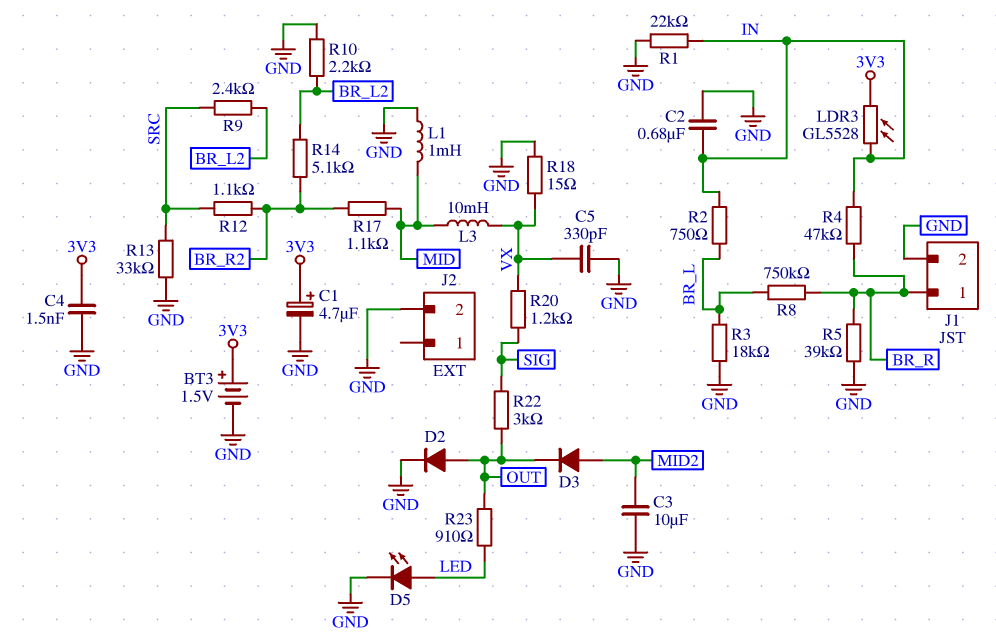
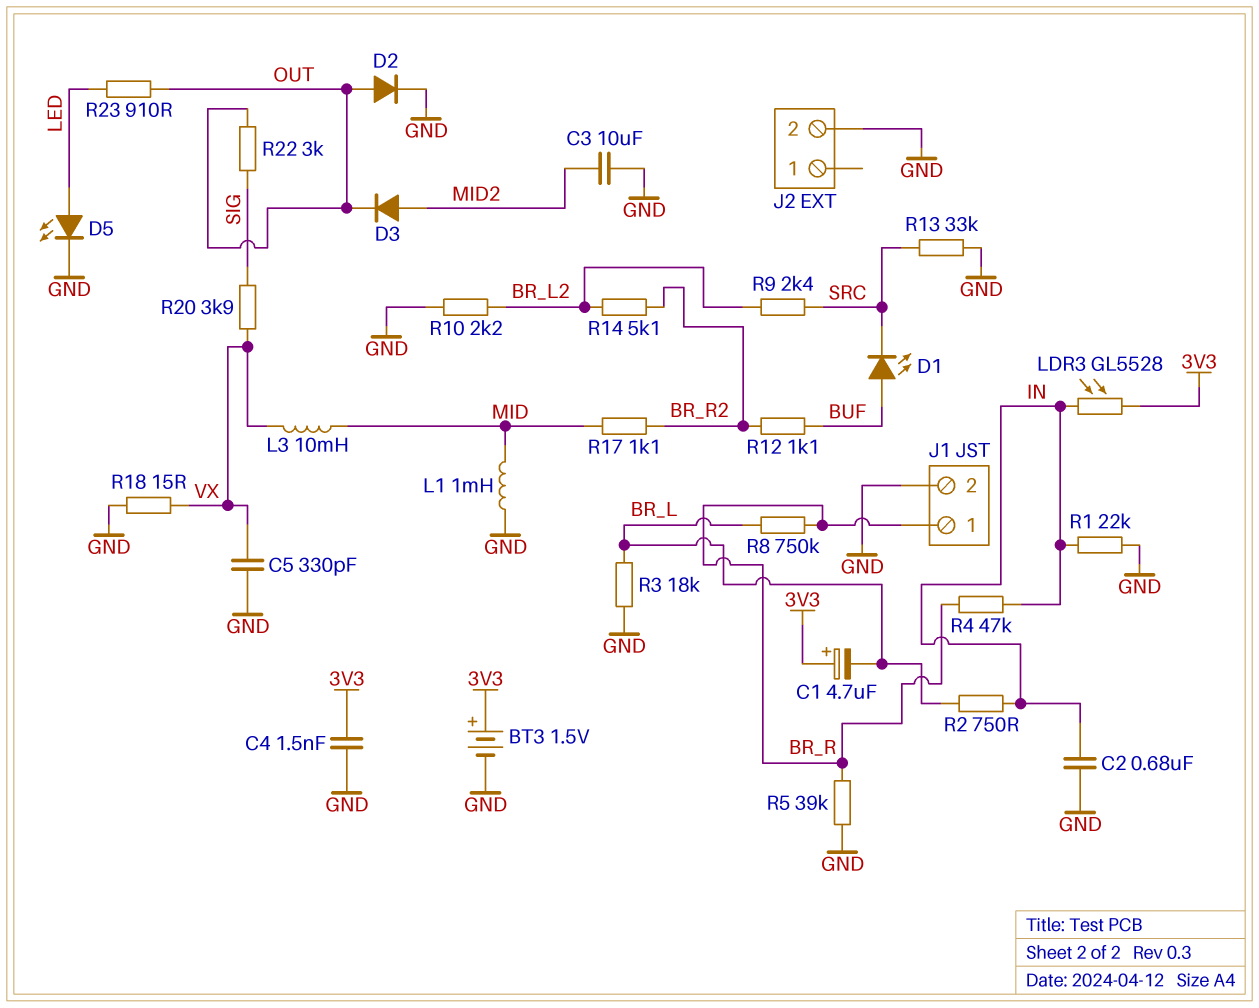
C1: 4.7uF (plus 3V3, minus GND) -> 4.7uF (plus 3V3, minus BR_L)
D1: none -> LED (A BUF, K SRC)
R12: 1.1k (BR_R2, SRC) -> 1.1k (BR_R2, BUF)
R20: 1.2k (SIG, VX) -> 3.9k (SIG, VX)

